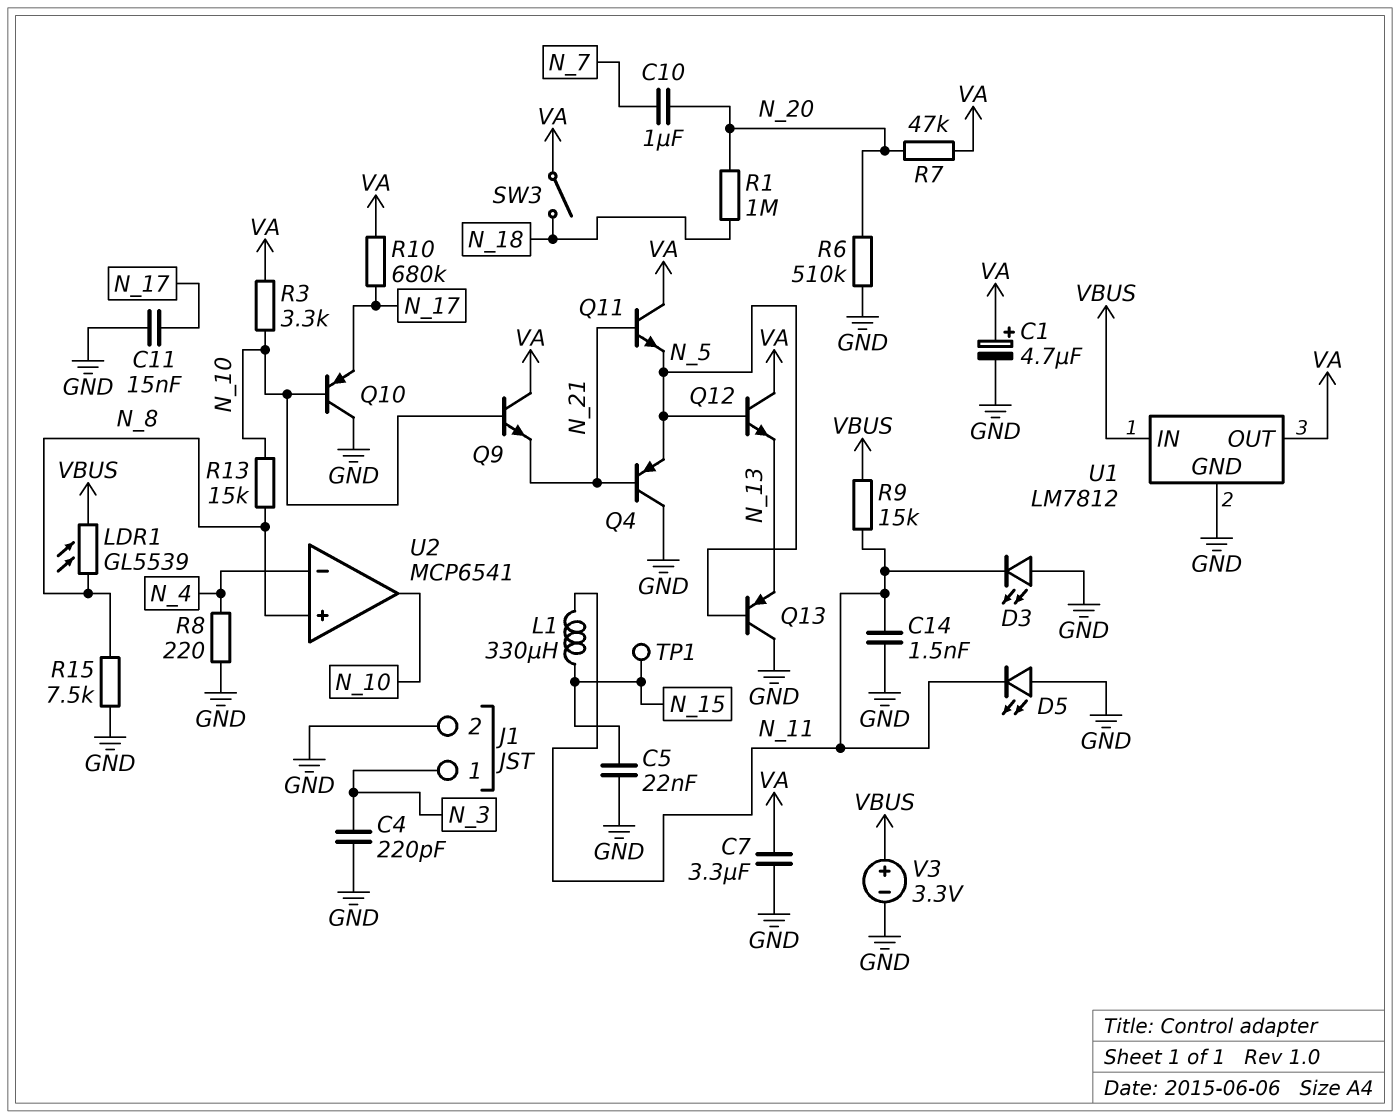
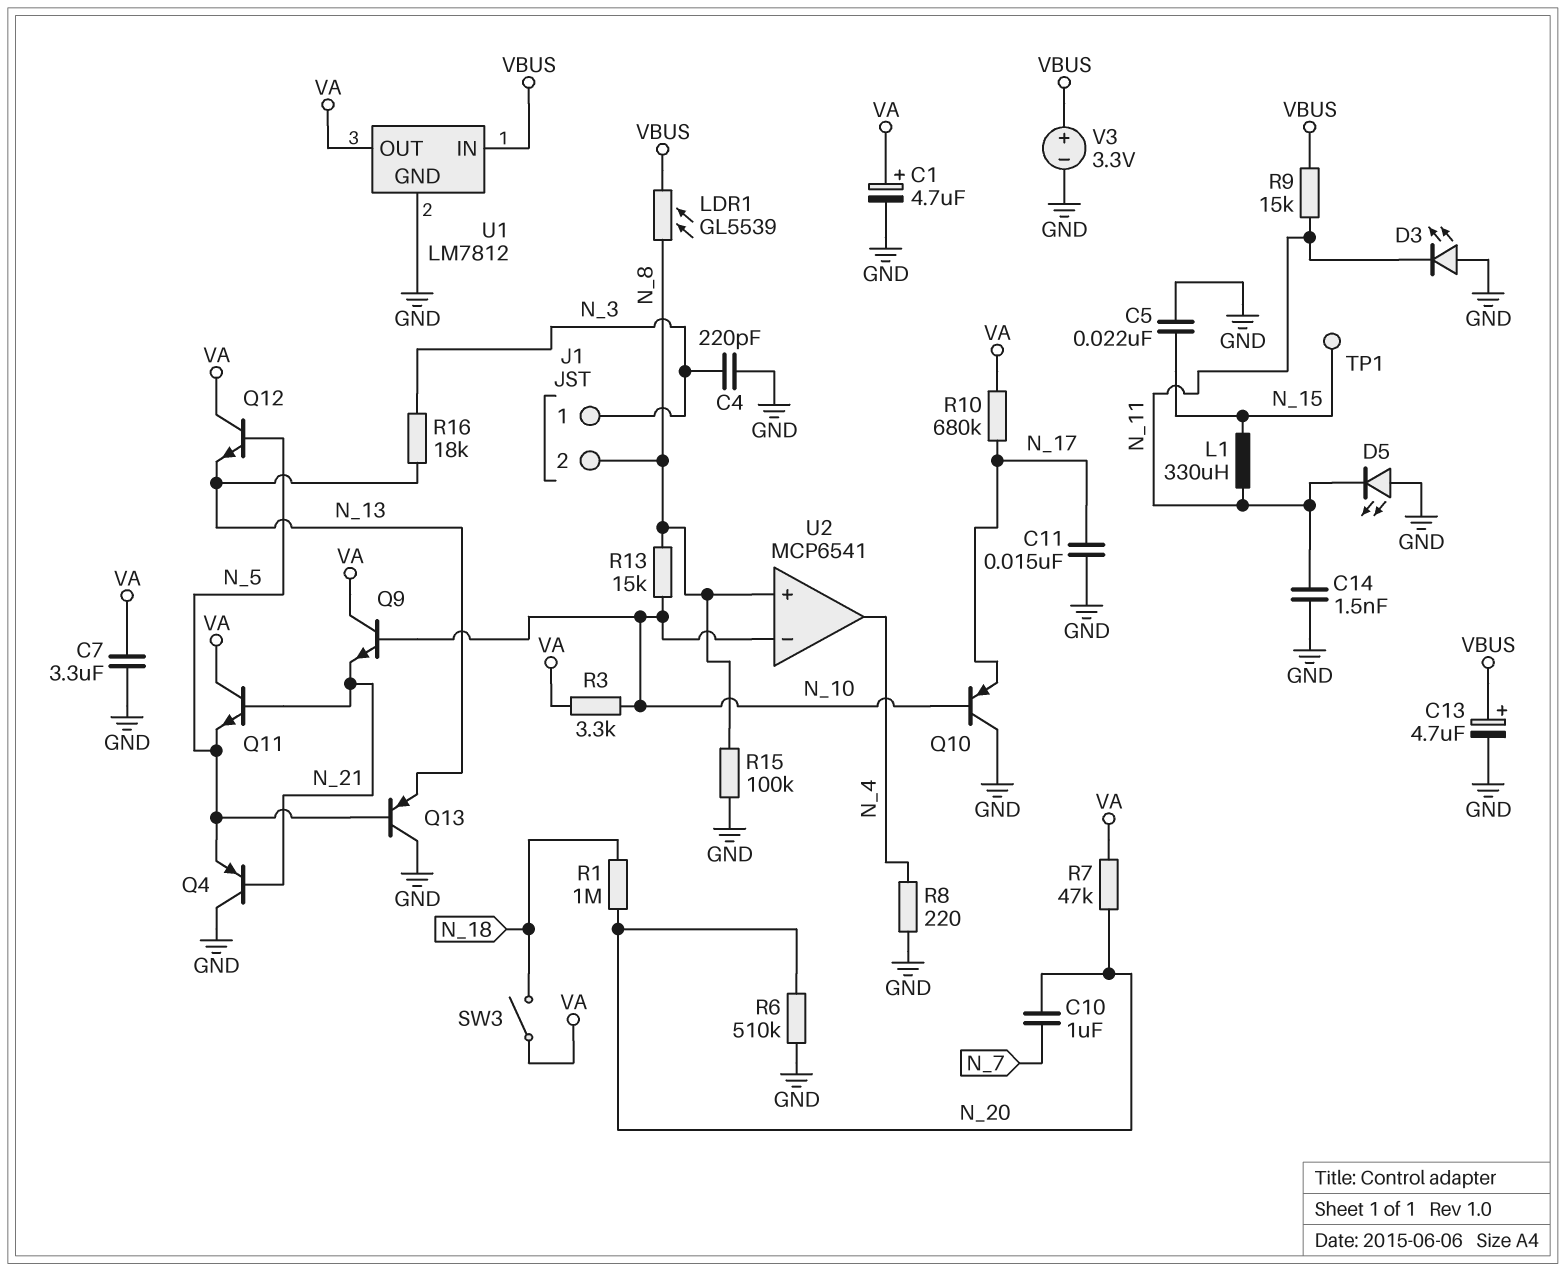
C13: none -> 4.7uF (plus VBUS, minus GND)
J1 pin 2: GND -> N_8
R15: 7.5k (GND, N_8) -> 100k (GND, N_8)
R16: none -> 18k (N_3, N_13)
U2 pin in-: N_4 -> N_10
U2 pin out: N_10 -> N_4

